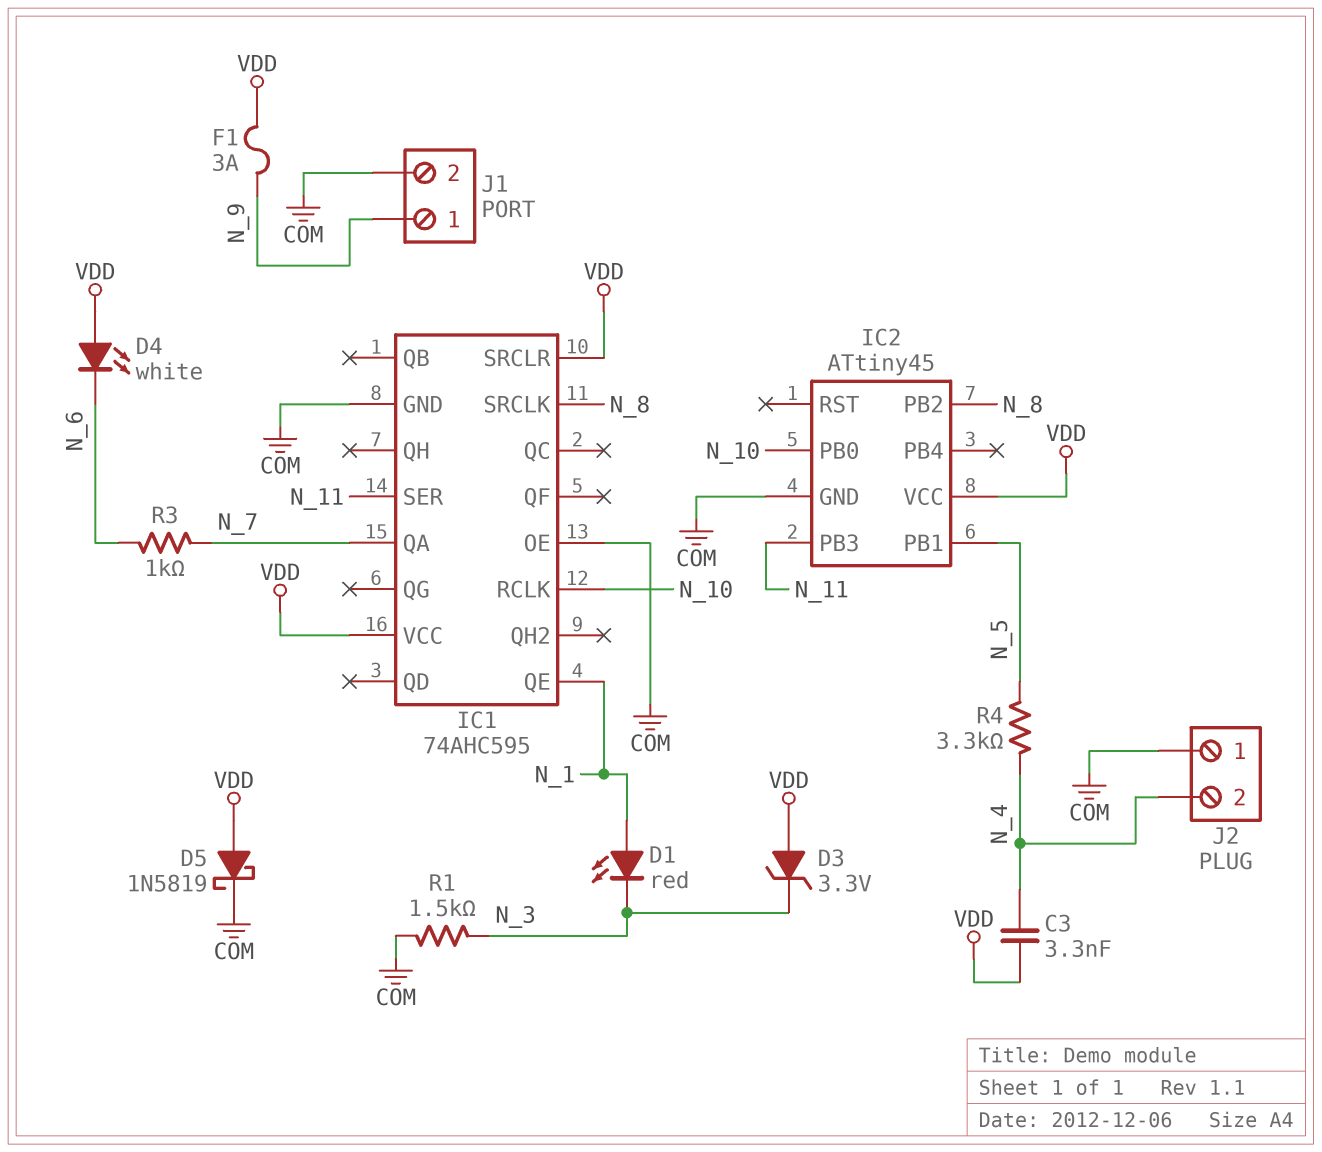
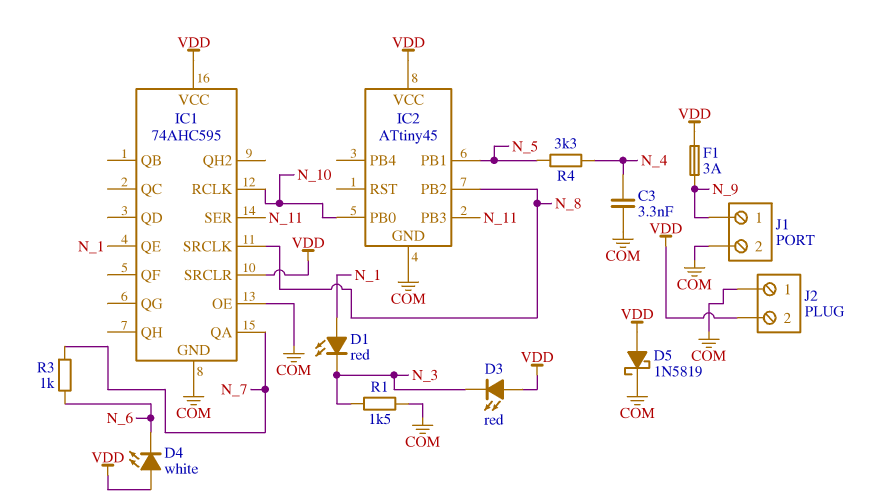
C3: 3.3nF (N_4, VDD) -> 3.3nF (COM, N_4)
D3: zener 3.3V (A VDD, K N_3) -> LED red (A VDD, K N_3)
J2 pin 2: N_4 -> VDD

